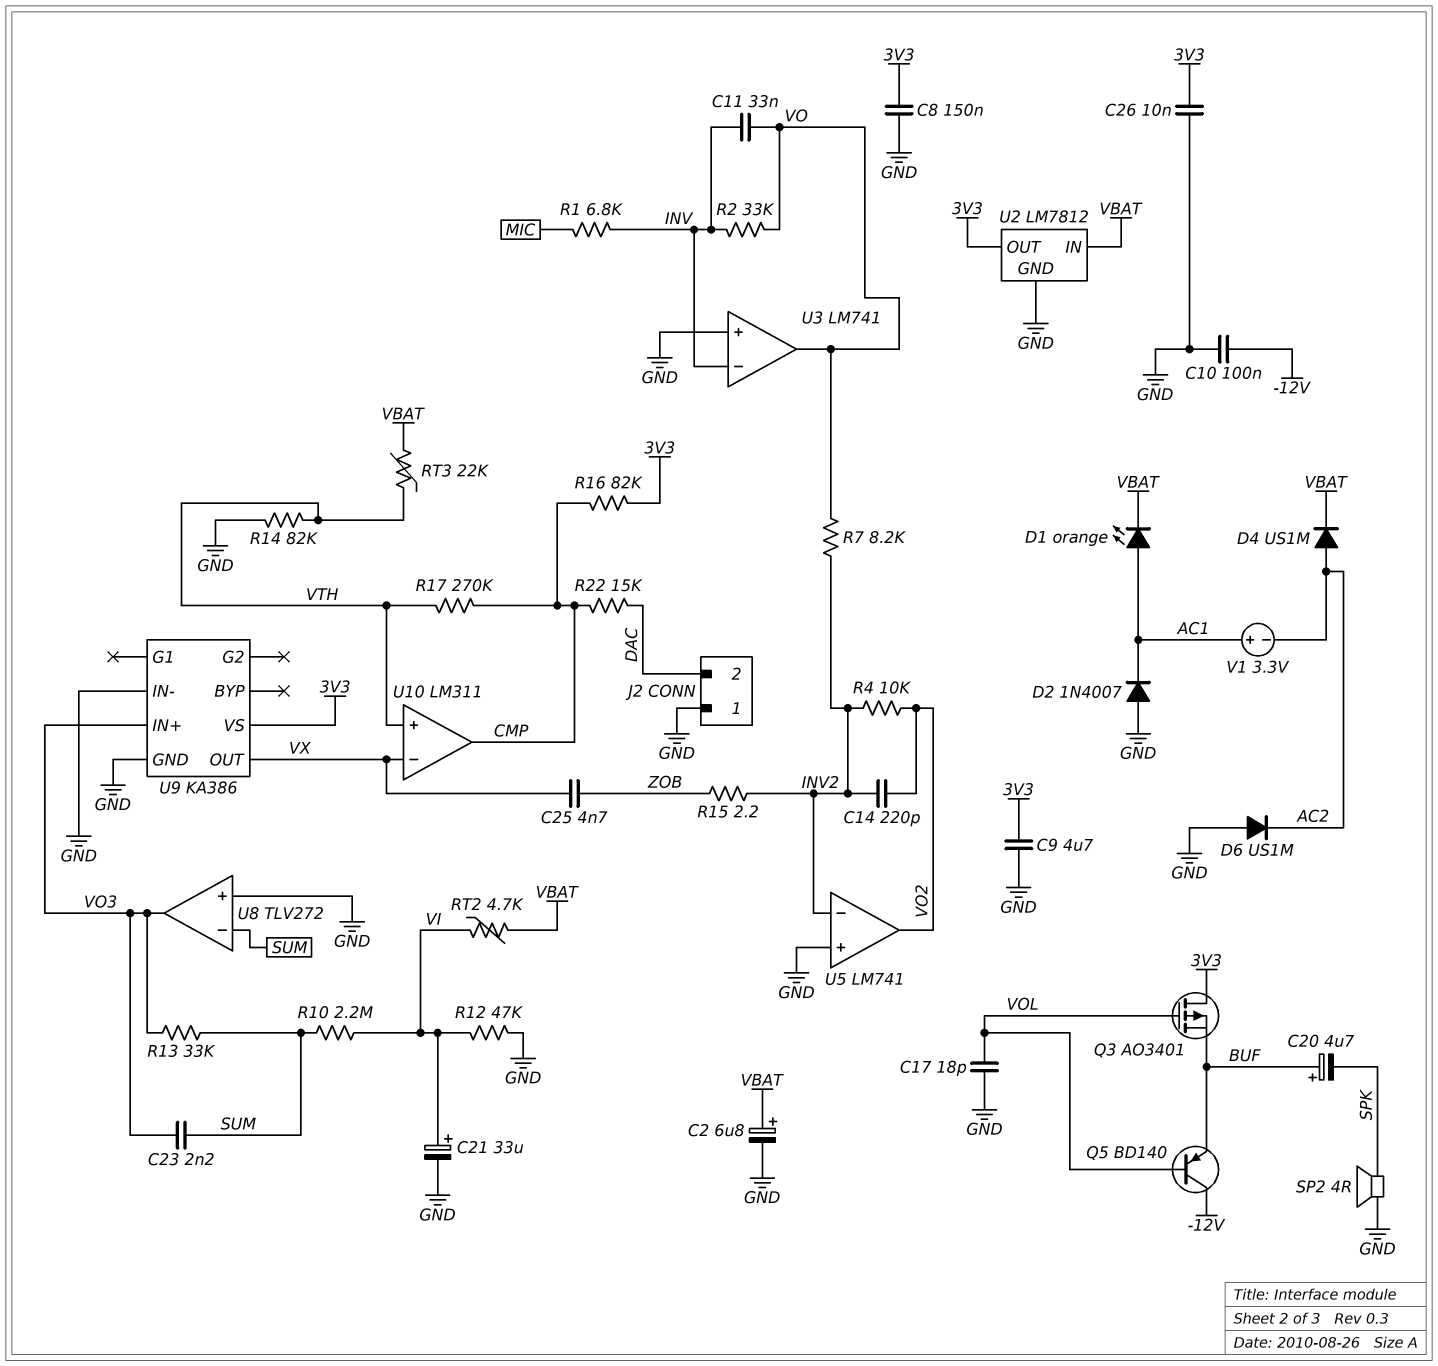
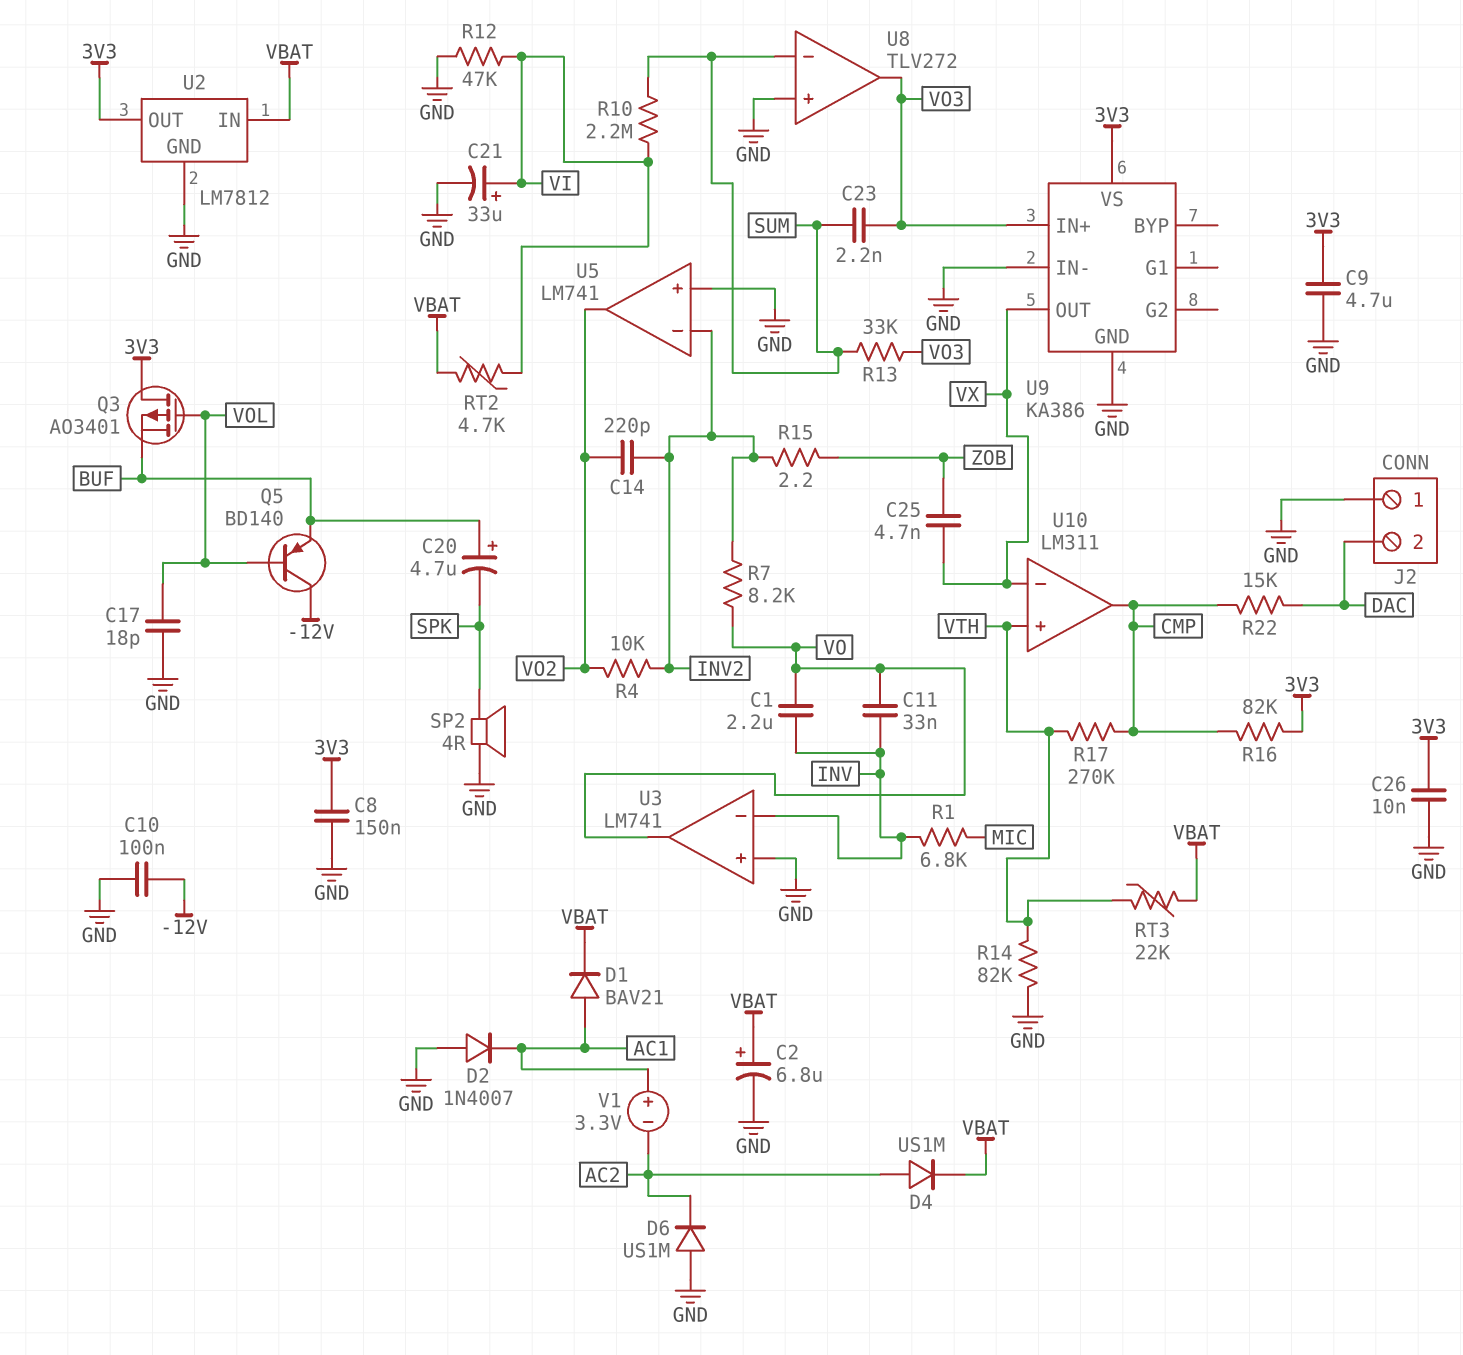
C1: none -> 2.2uF (INV, VO)
D1: LED orange (A AC1, K VBAT) -> diode BAV21 (A AC1, K VBAT)
R2: 33k (INV, VO) -> none

